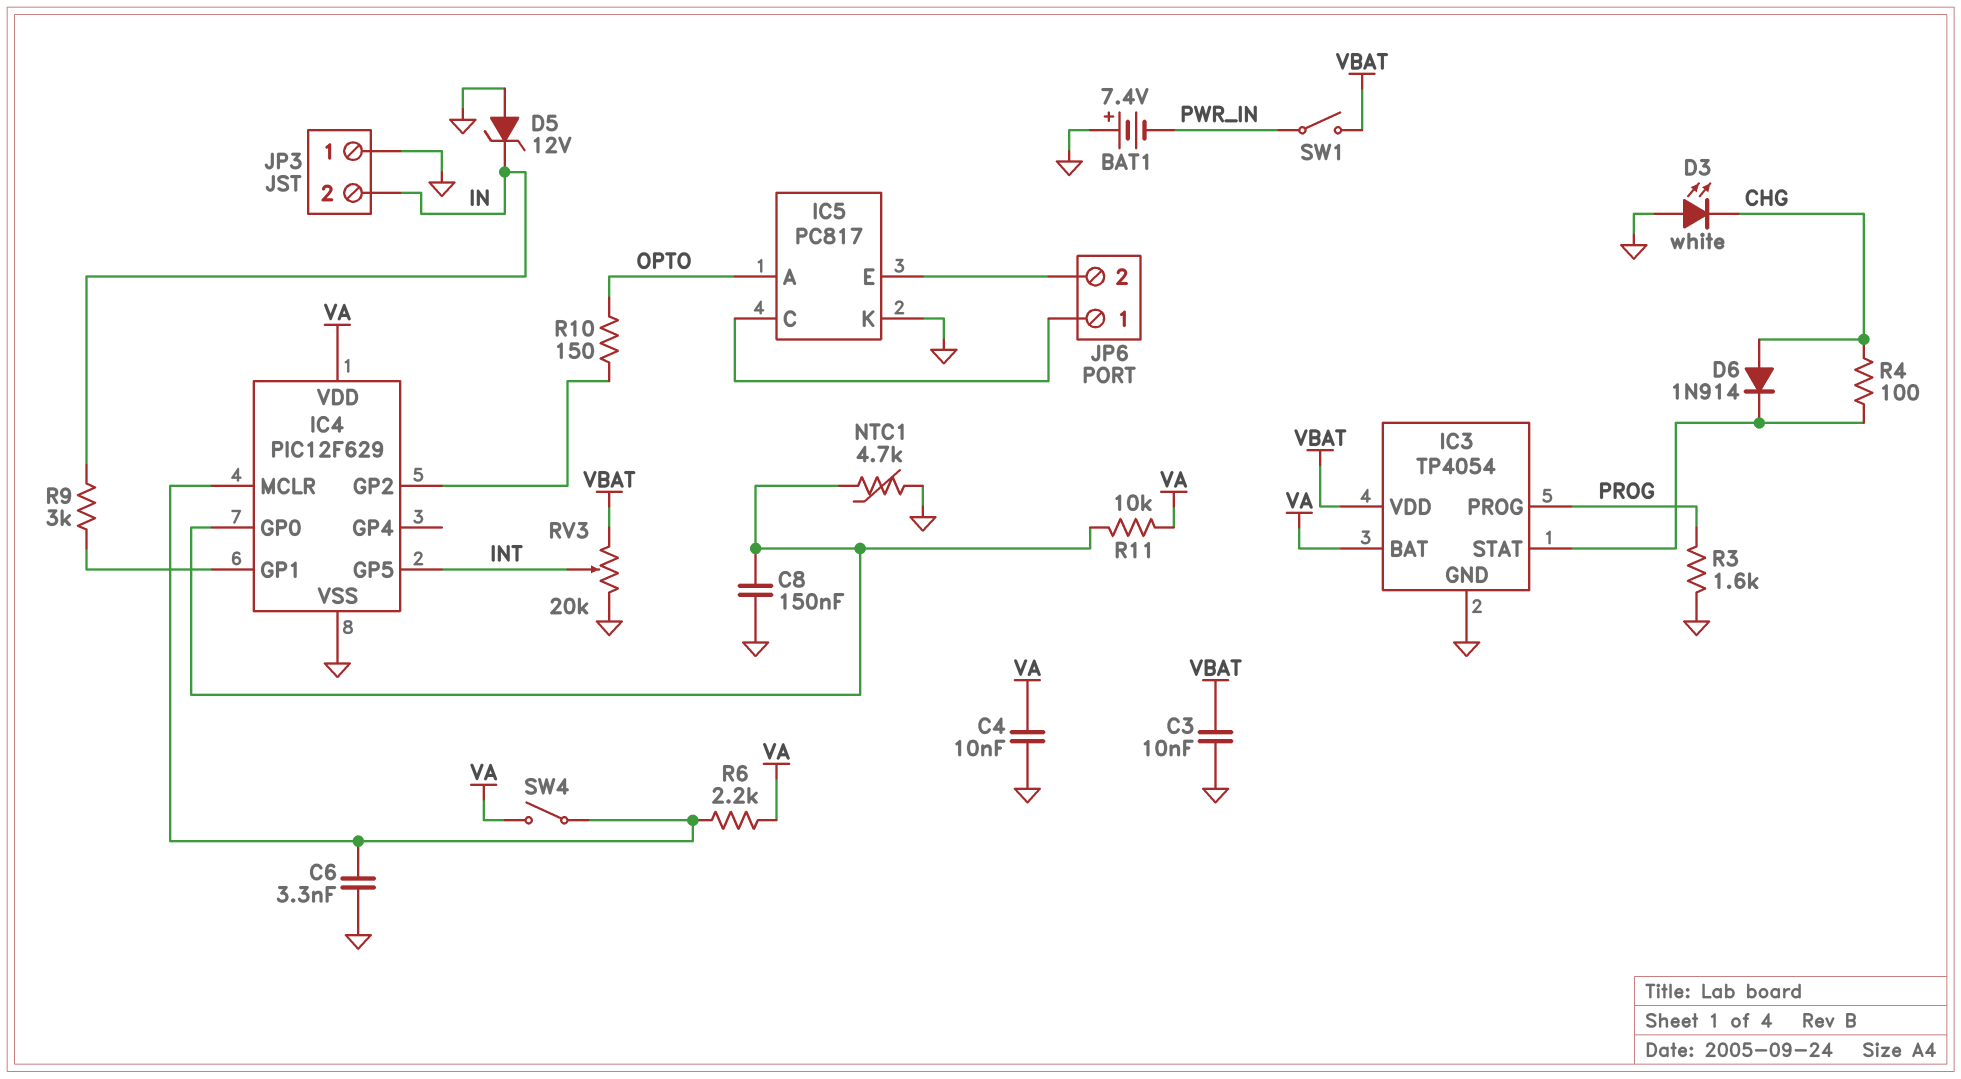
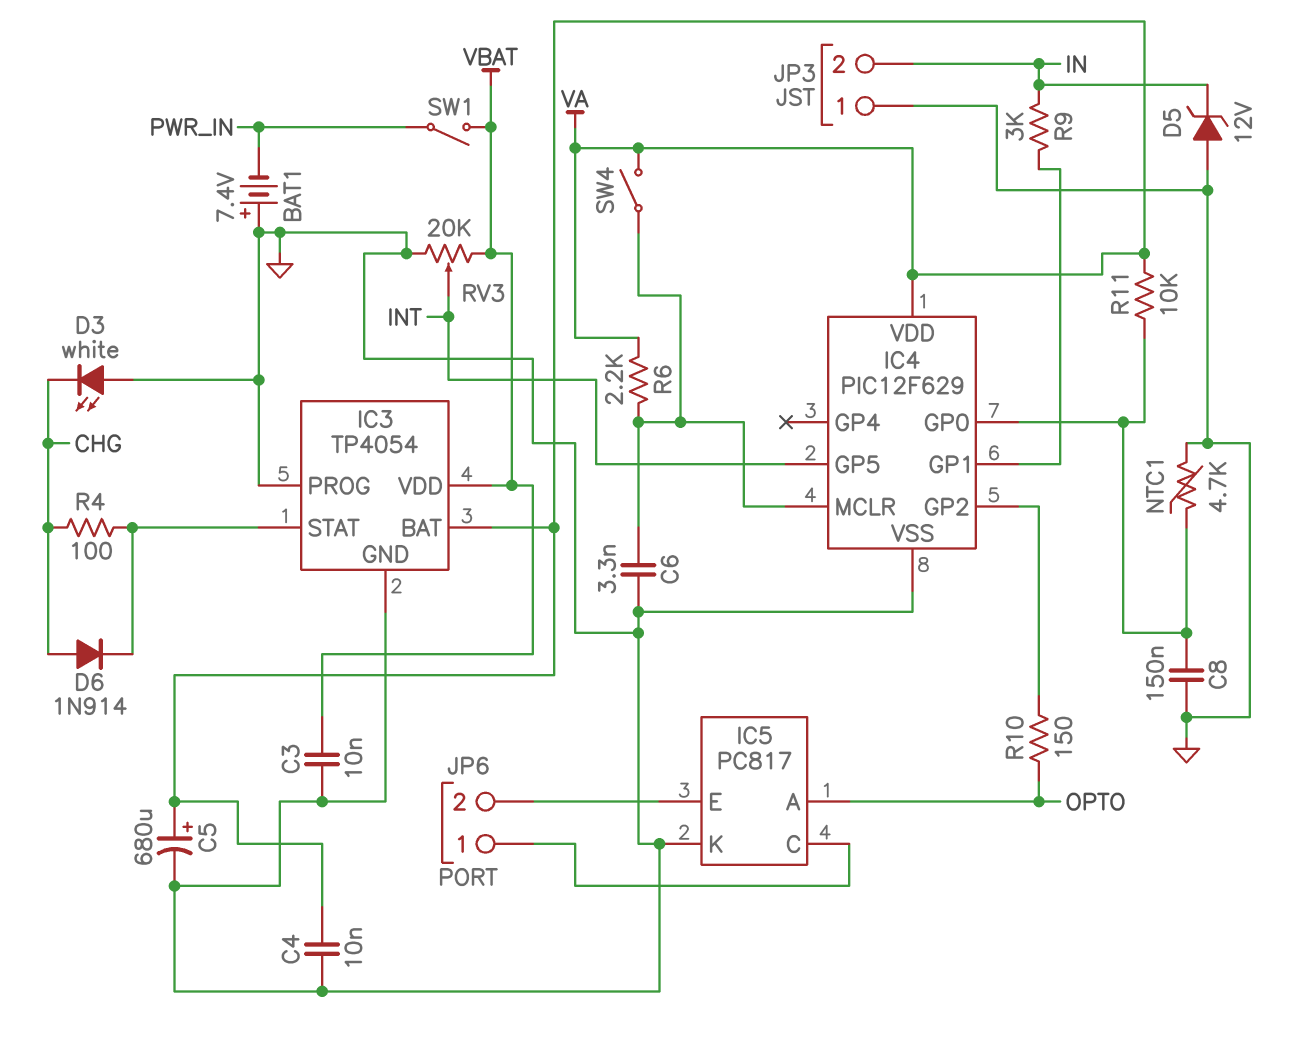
C5: none -> 680uF (plus VA, minus GND)
IC3 pin PROG: PROG -> GND
R3: 1.6k (GND, PROG) -> none

